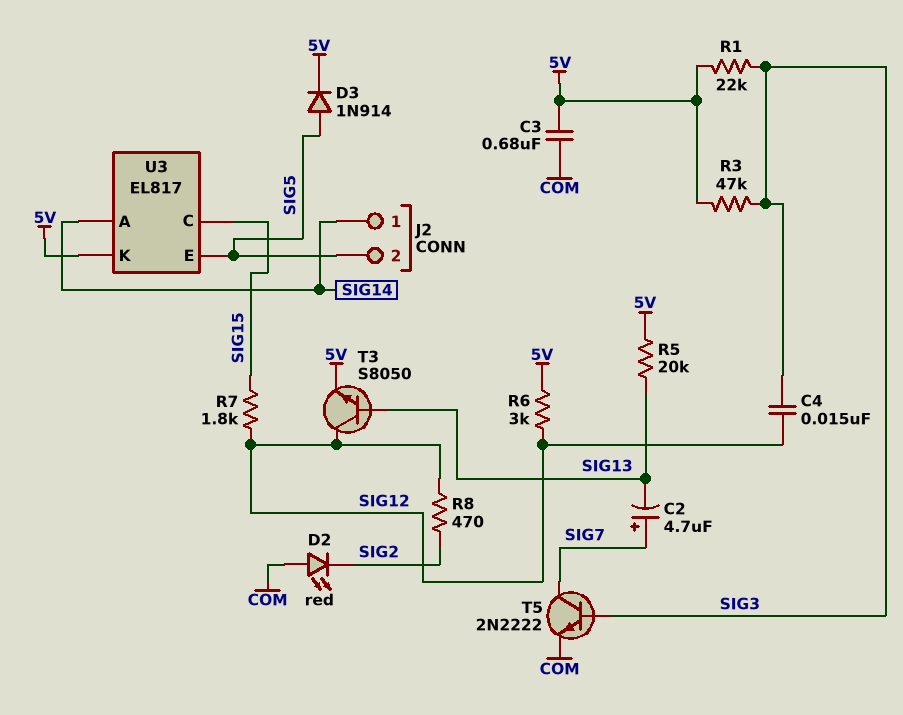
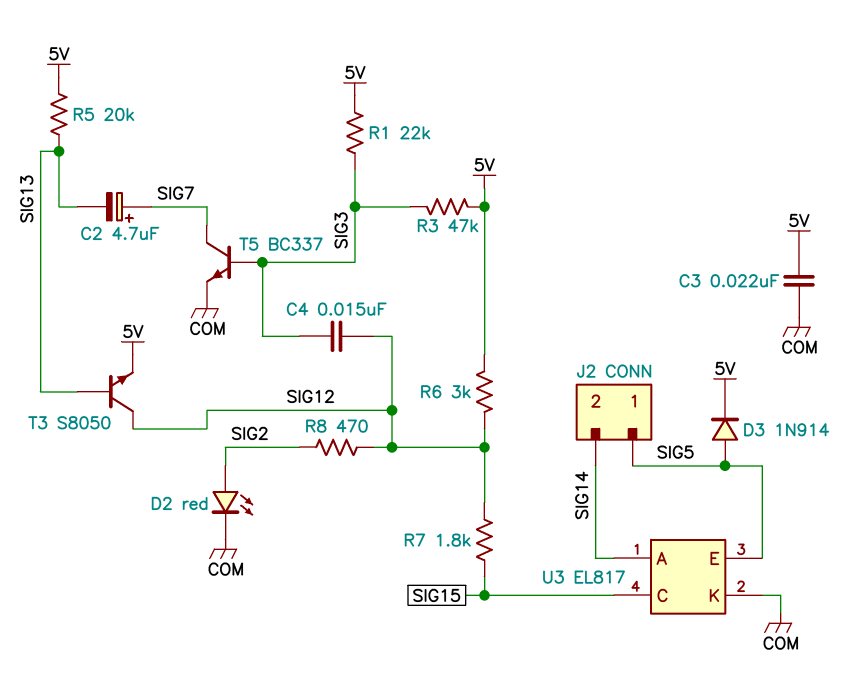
C3: 680nF (5V, COM) -> 22nF (5V, COM)
D2: LED red (A COM, K SIG2) -> LED red (A SIG2, K COM)
J2 pin 1: SIG14 -> SIG5
J2 pin 2: SIG5 -> SIG14
T5: NPN 2N2222 (B SIG3, C SIG7, E COM) -> NPN BC337 (B SIG3, C SIG7, E COM)
U3 pin K: 5V -> COM

